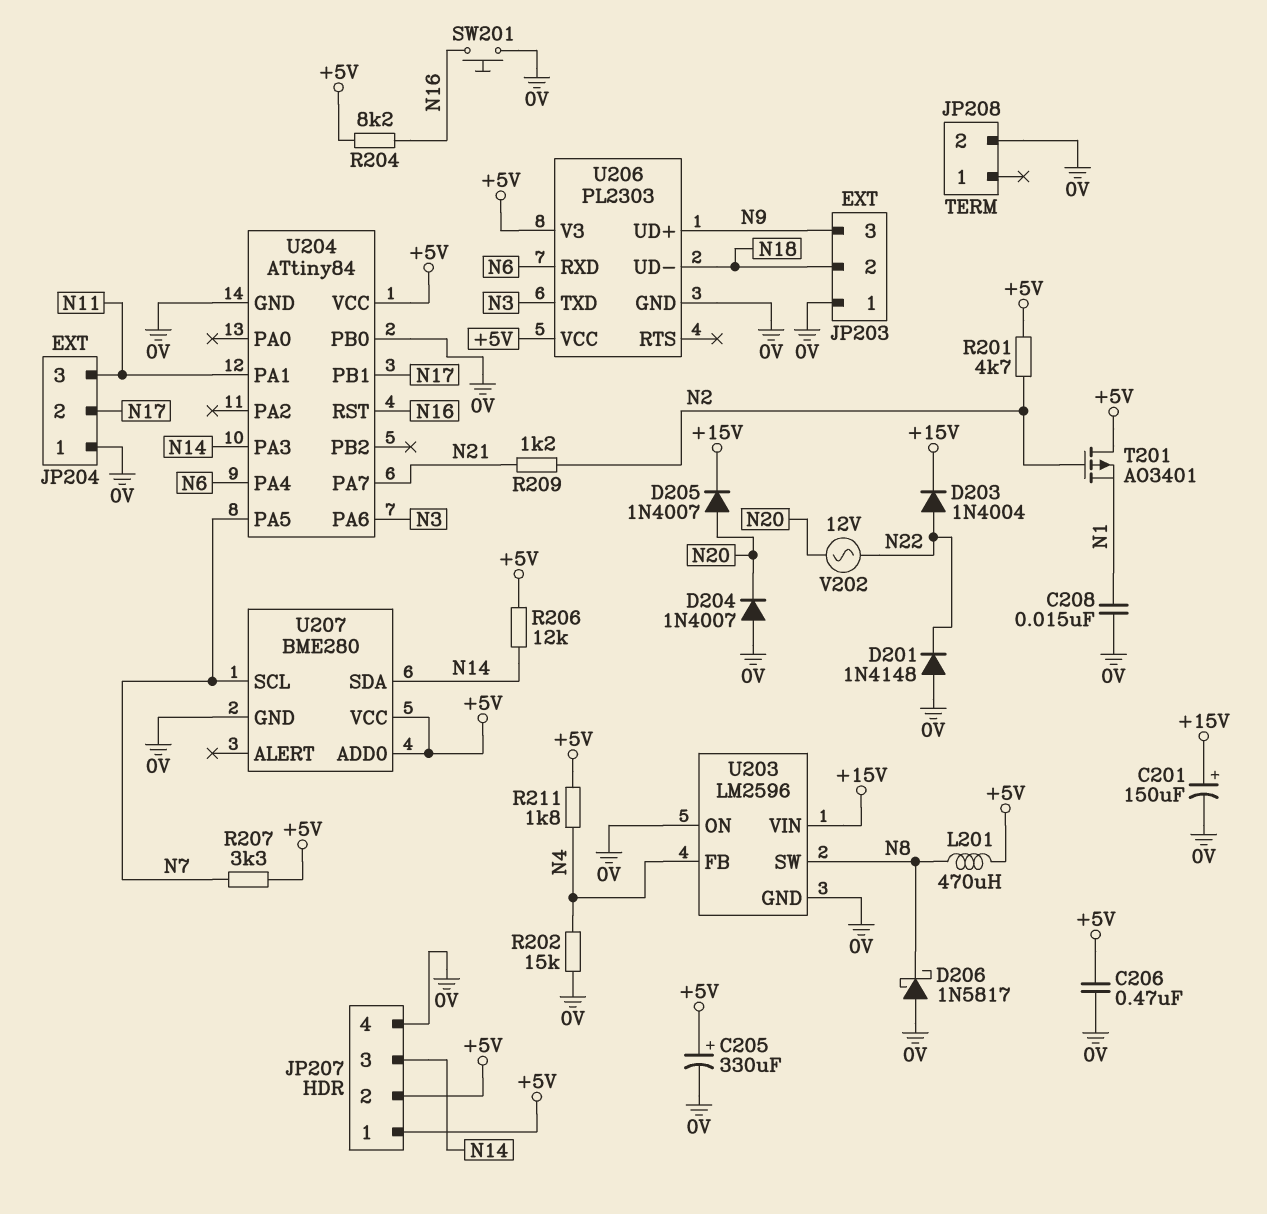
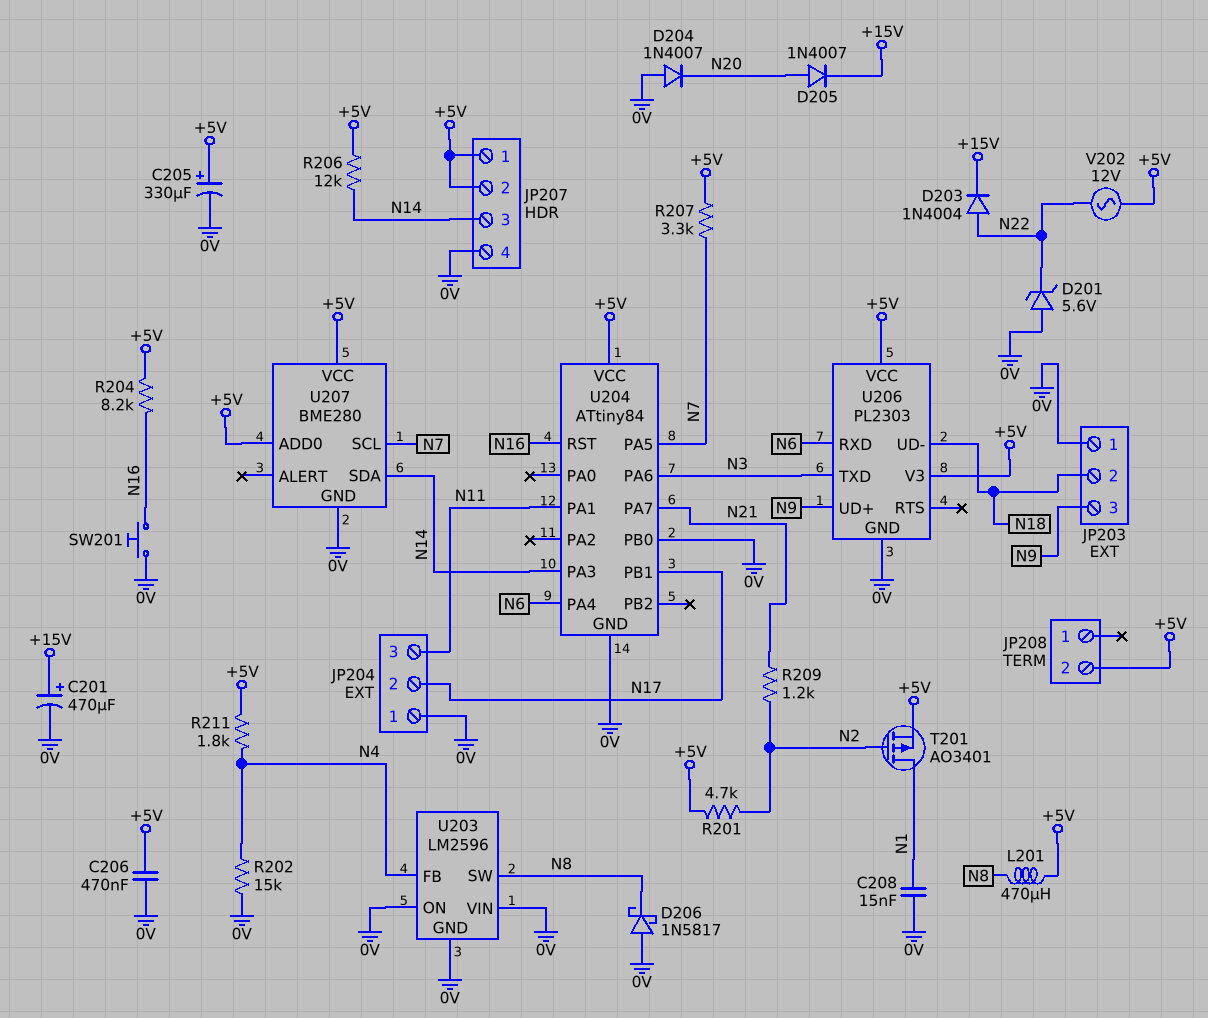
C201: 150uF (plus +15V, minus 0V) -> 470uF (plus +15V, minus 0V)
D201: diode 1N4148 (A 0V, K N22) -> zener 5.6V (A 0V, K N22)
JP208 pin 2: 0V -> +5V
T201: PMOS AO3401 (G N2, D +5V, S N1) -> PMOS AO3401 (G N2, D N1, S +5V)
U203 pin VIN: +15V -> 0V
V202: AC 12V (N20, N22) -> AC 12V (+5V, N22)

